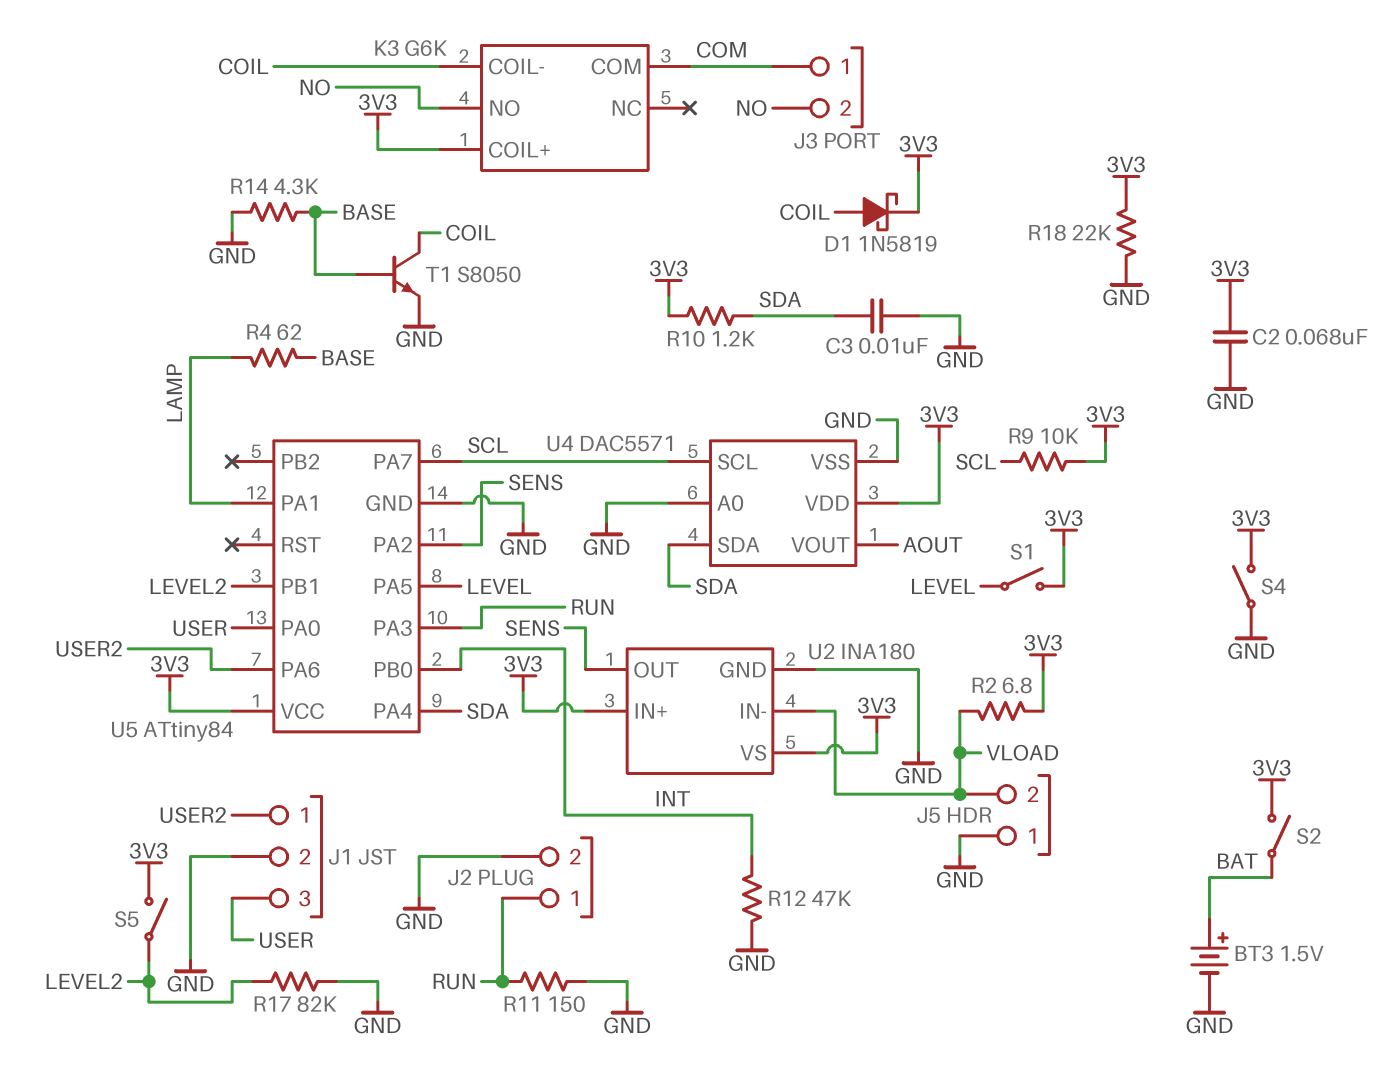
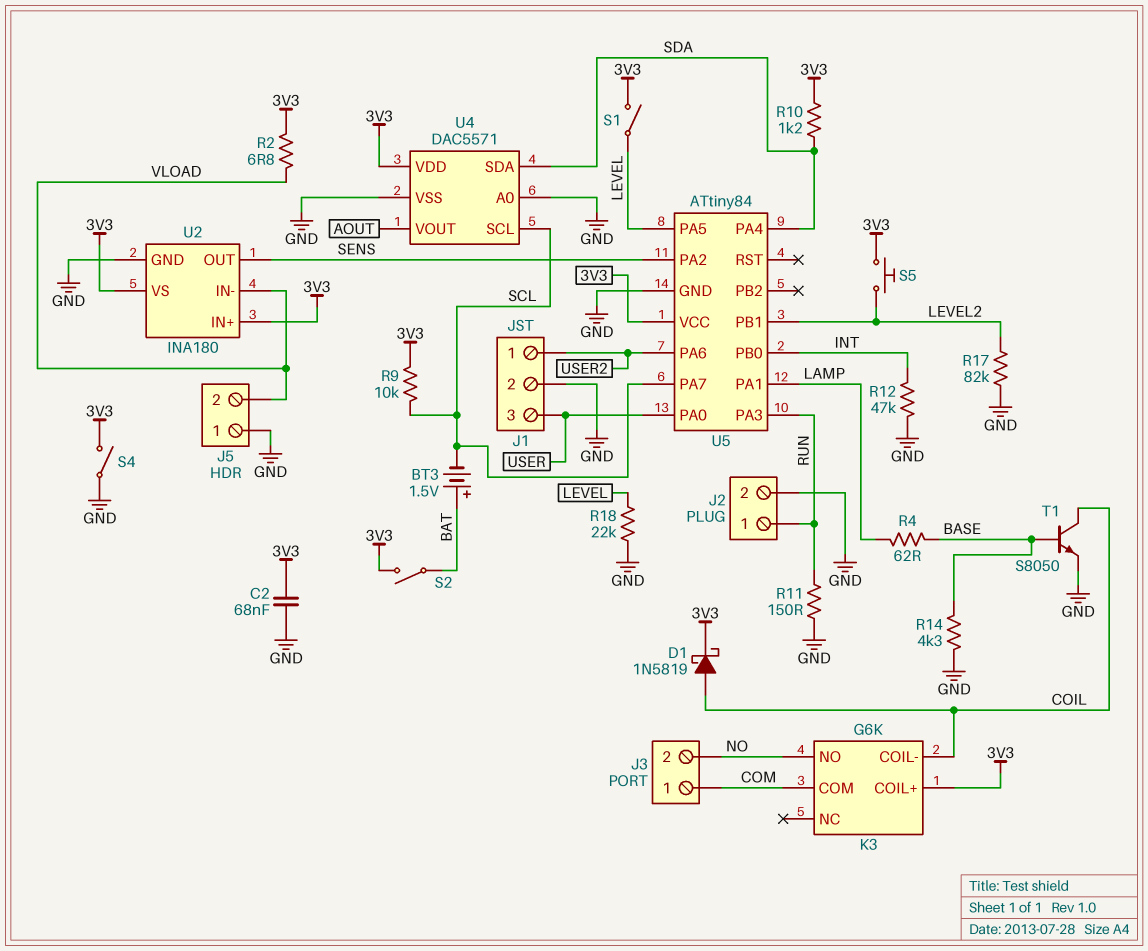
BT3: 1.5V (plus BAT, minus GND) -> 1.5V (plus BAT, minus SCL)
C3: 10nF (GND, SDA) -> none
R18: 22k (3V3, GND) -> 22k (GND, LEVEL)
S5: switch (3V3, LEVEL2) -> button (3V3, LEVEL2)

